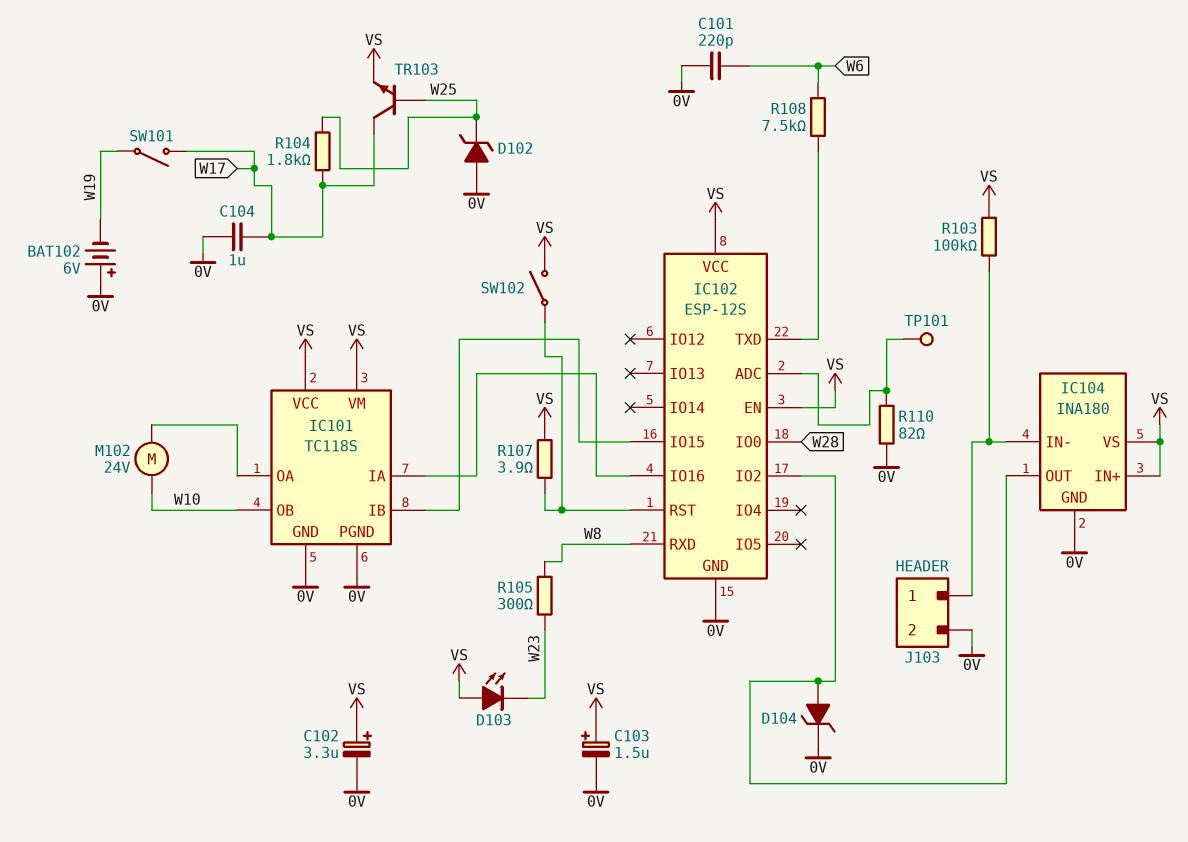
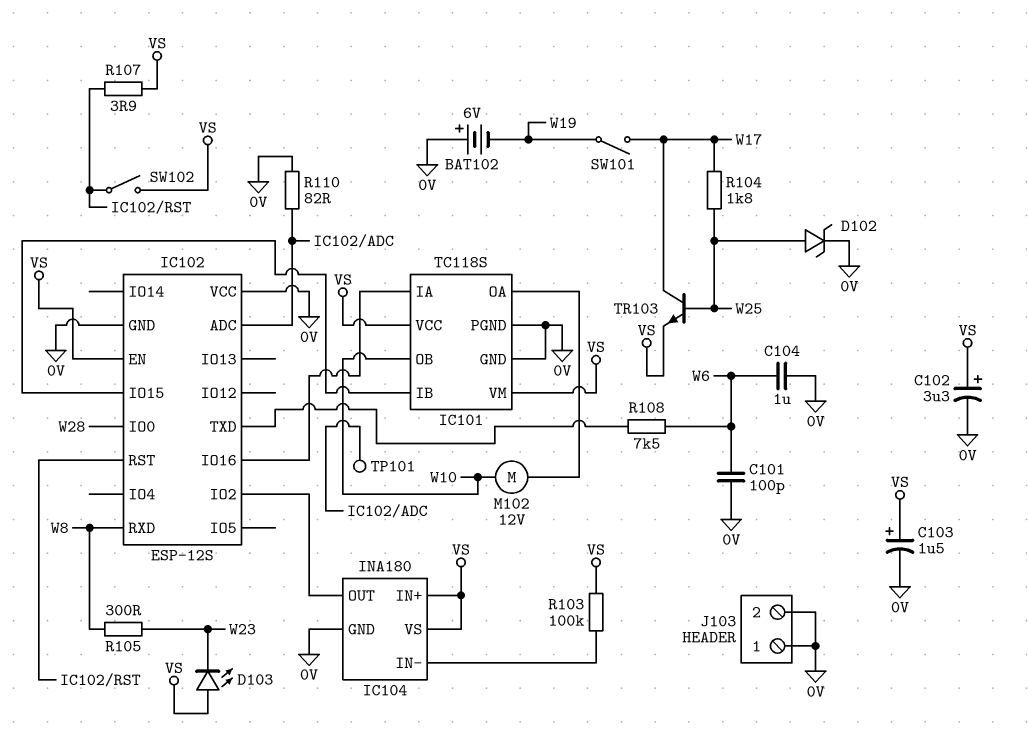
C101: 220pF (0V, W6) -> 100pF (0V, W6)
C104: 1uF (0V, W17) -> 1uF (0V, W6)
D102: zener (A 0V, K W25) -> zener (A W25, K 0V)
D104: zener (A IC102/IO2, K 0V) -> none
IC102 pin VCC: VS -> 0V
J103 pin 1: IC104/IN- -> 0V
M102: motor 24V (IC101/OA, W10) -> motor 12V (IC101/OA, W10)

